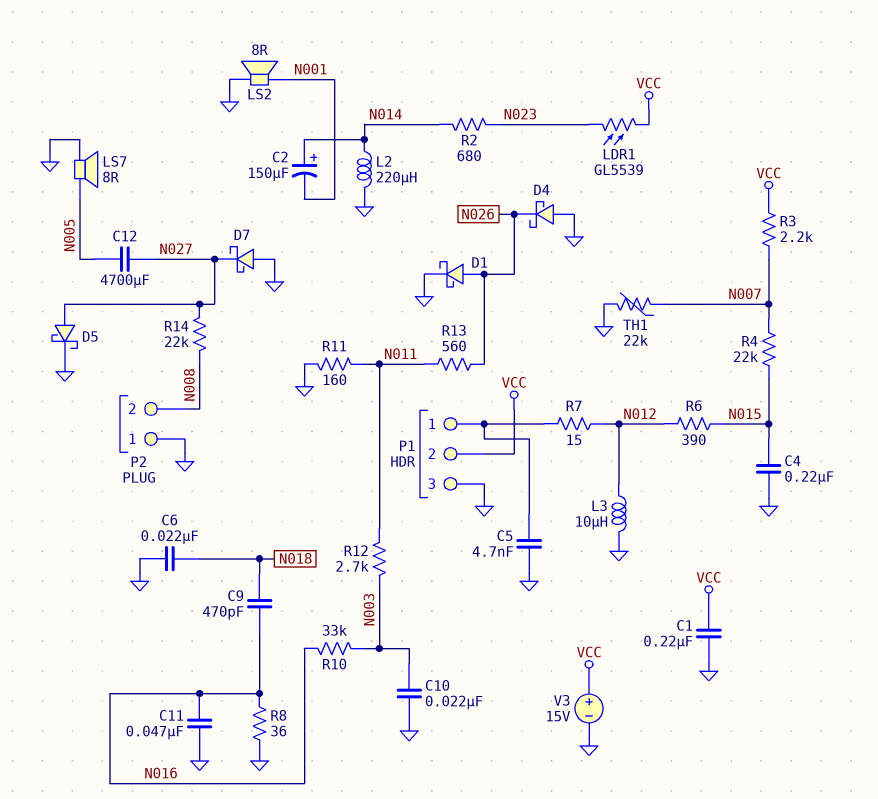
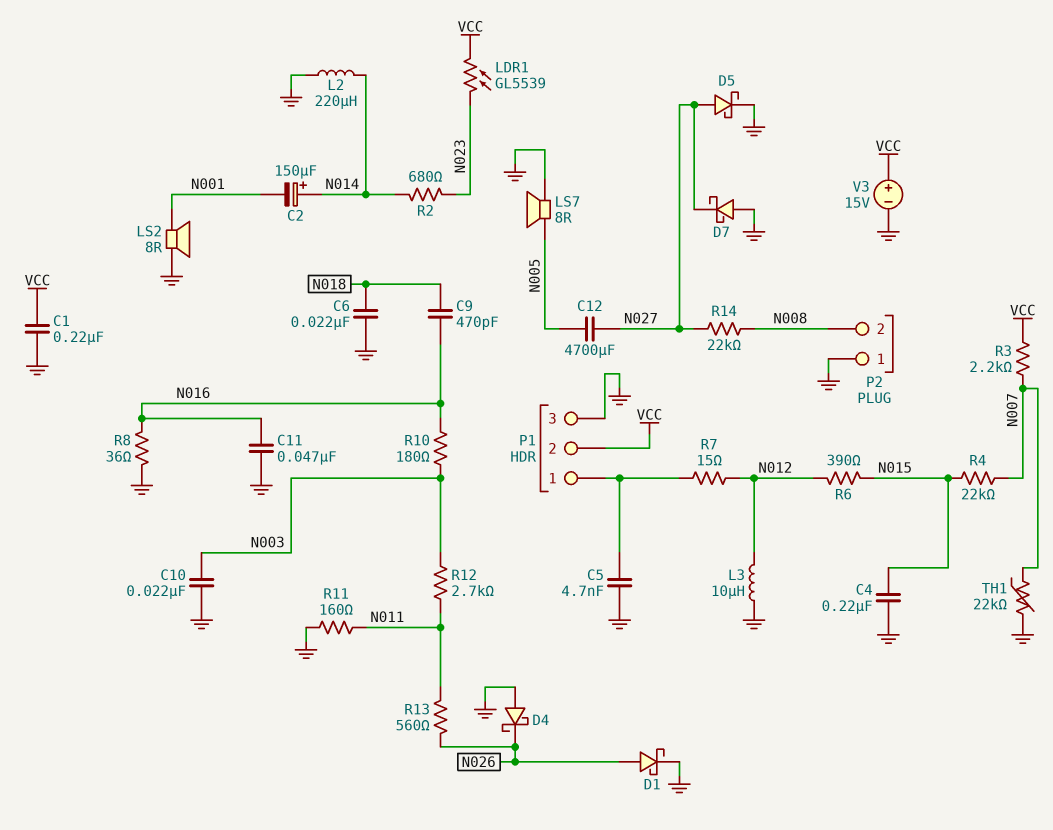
R10: 33k (N003, N016) -> 180 (N003, N016)

